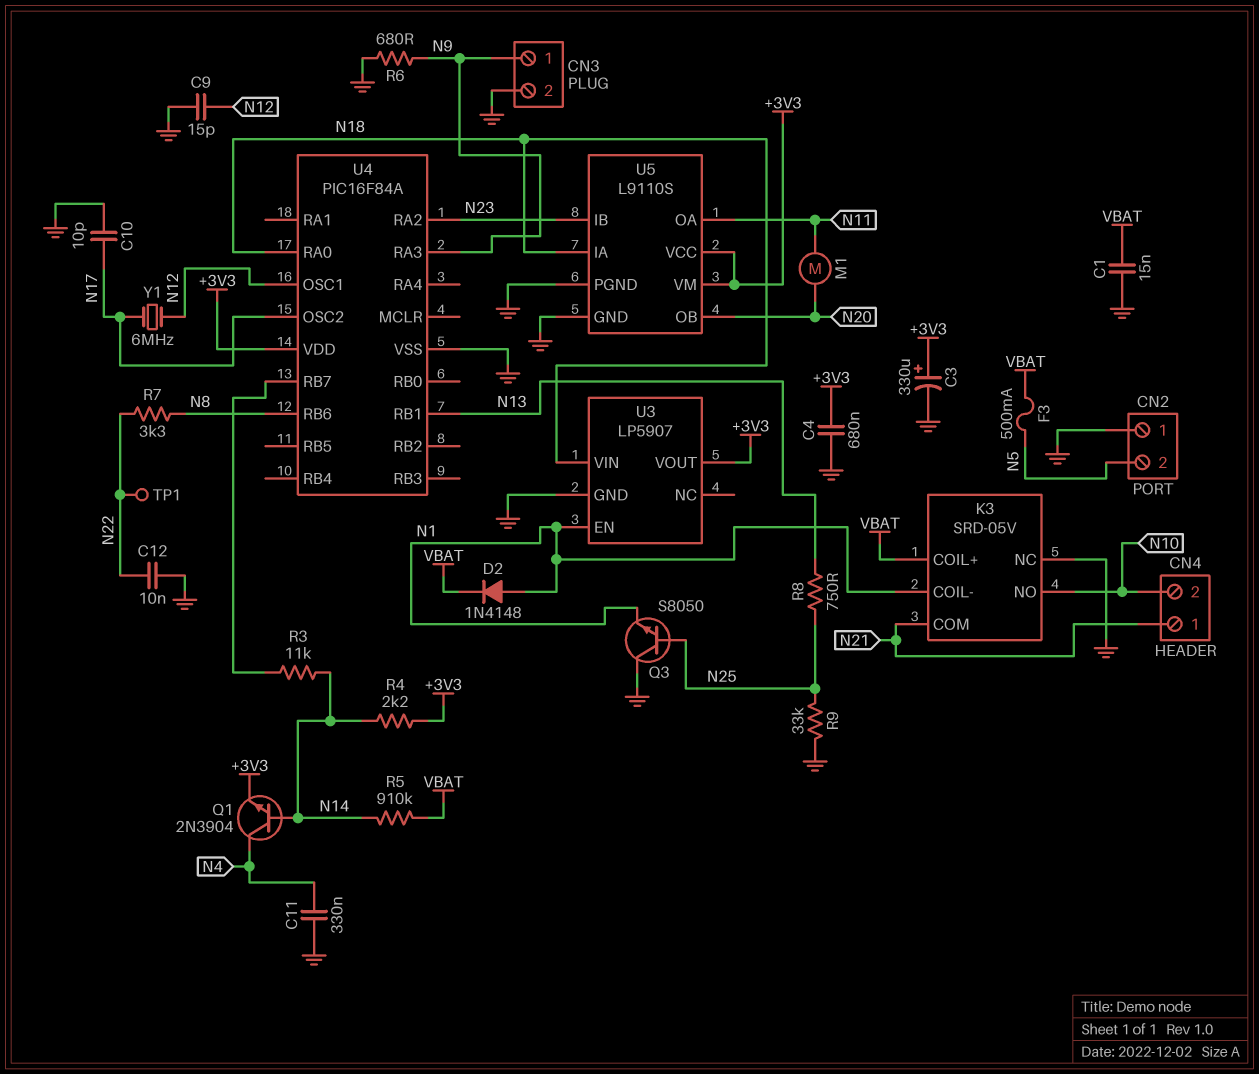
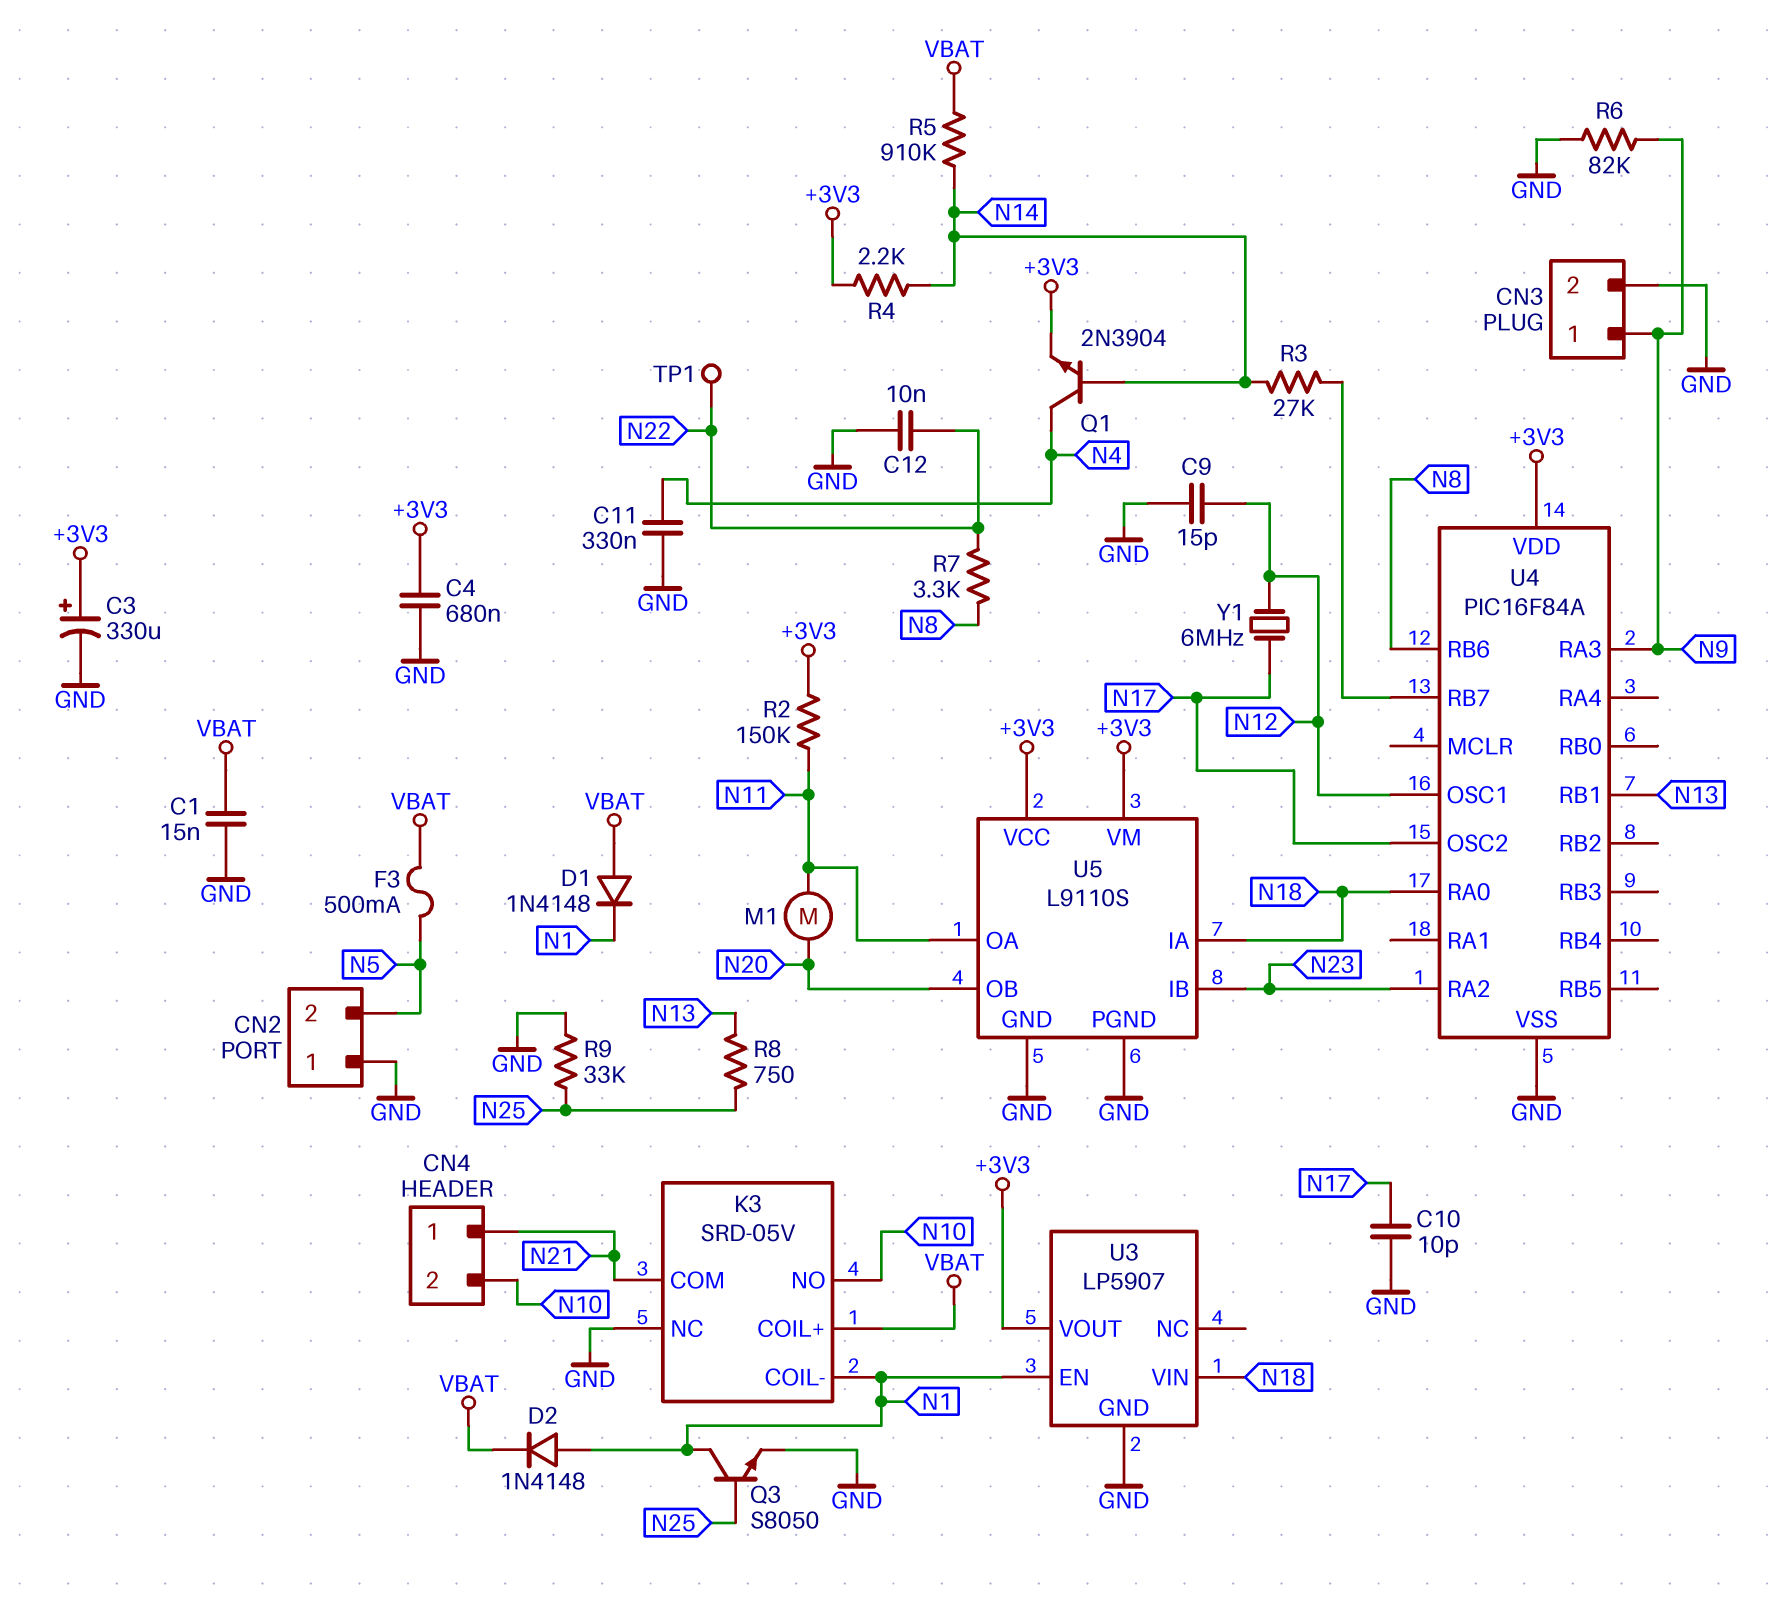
D1: none -> diode 1N4148 (A VBAT, K N1)
Q3: NPN S8050 (B N25, C GND, E N1) -> NPN S8050 (B N25, C N1, E GND)
R2: none -> 150k (+3V3, N11)
R3: 11k (N14, U4/RB7) -> 27k (N14, U4/RB7)
R6: 680 (GND, N9) -> 82k (GND, N9)

